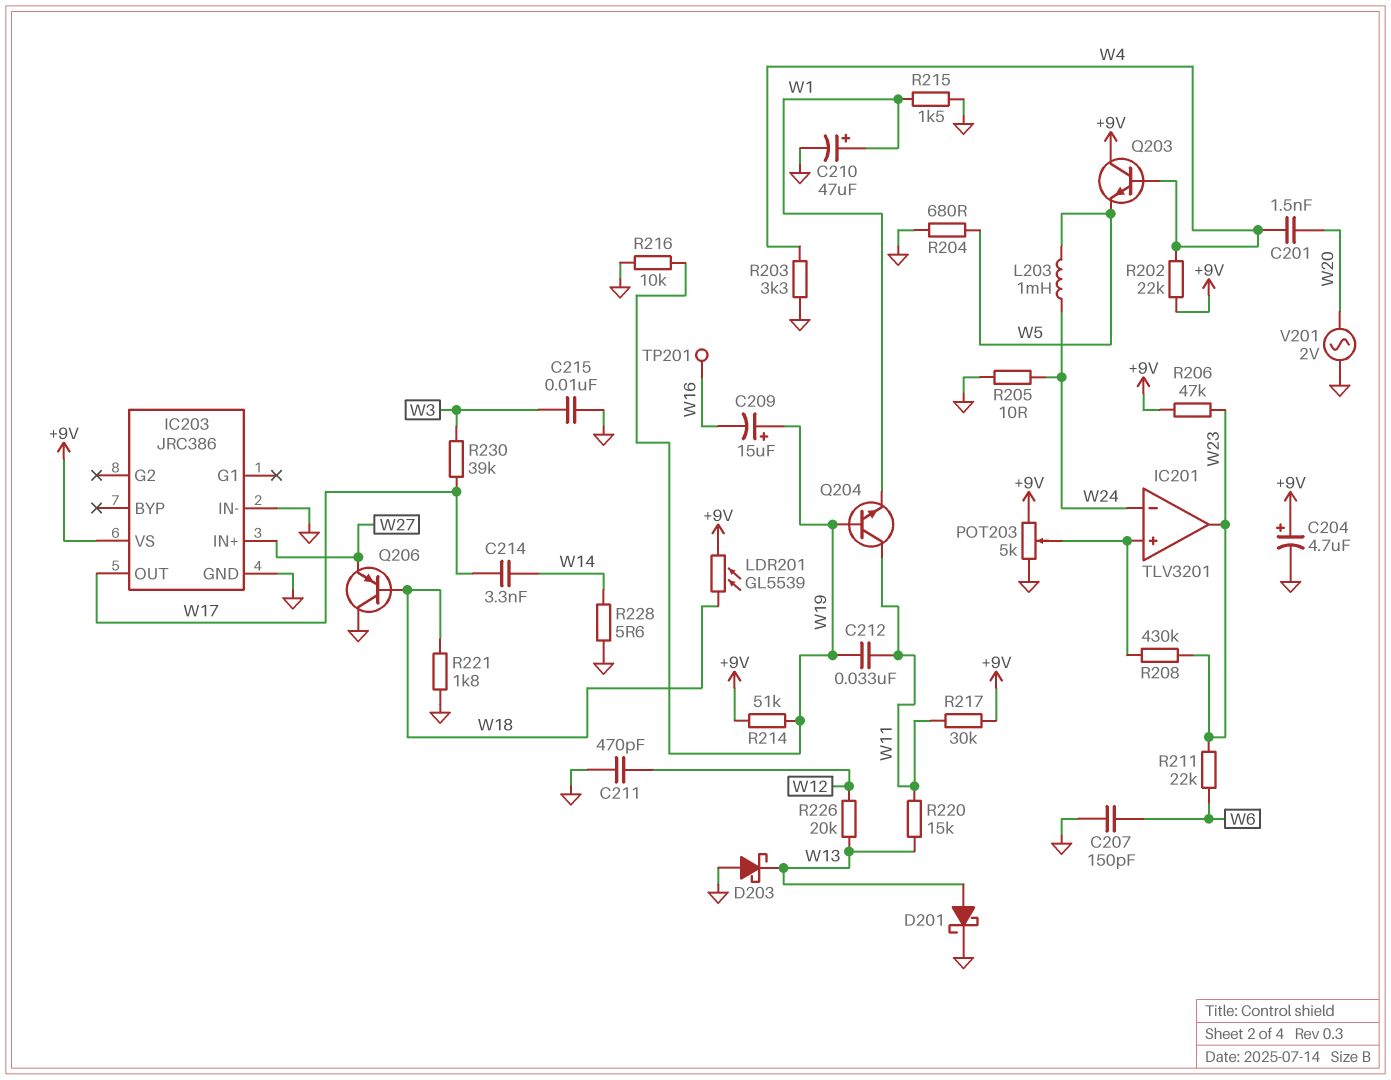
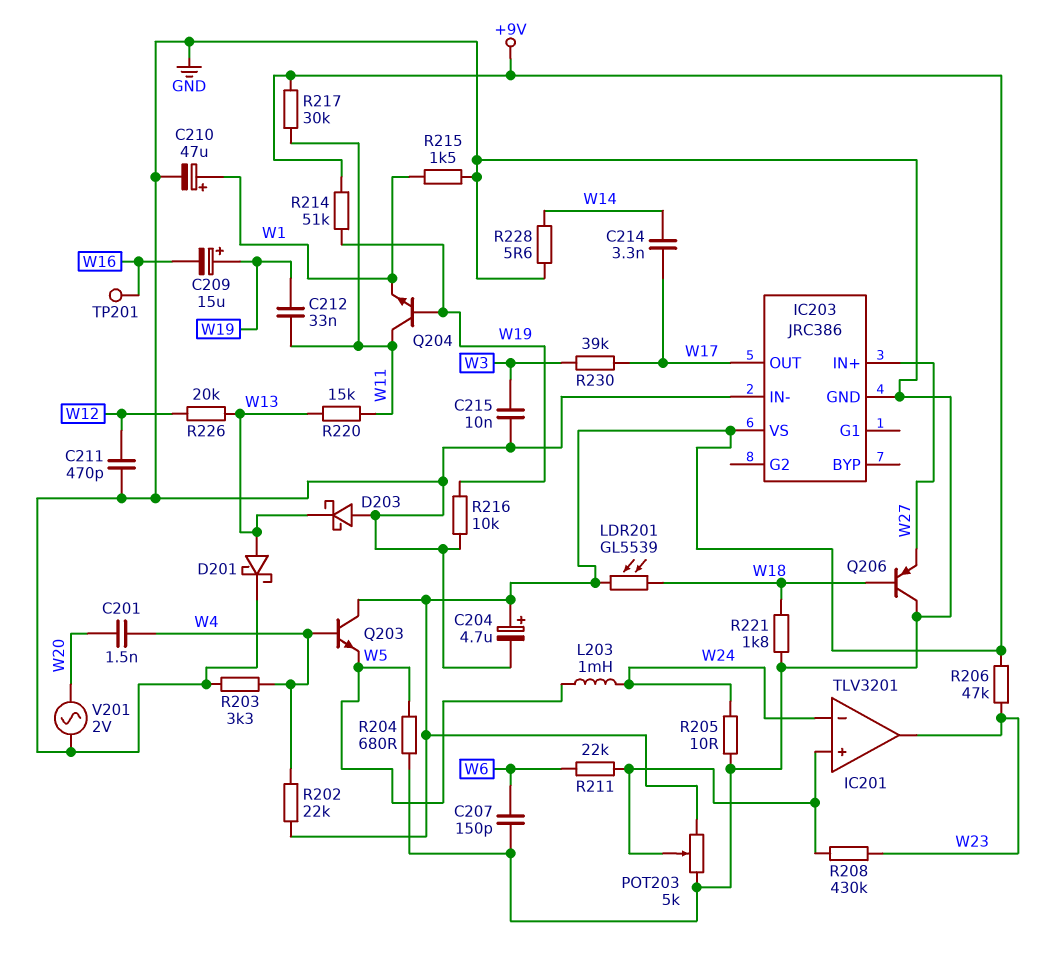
R211: 22k (W6, W23) -> 22k (IC201/in+, W6)

